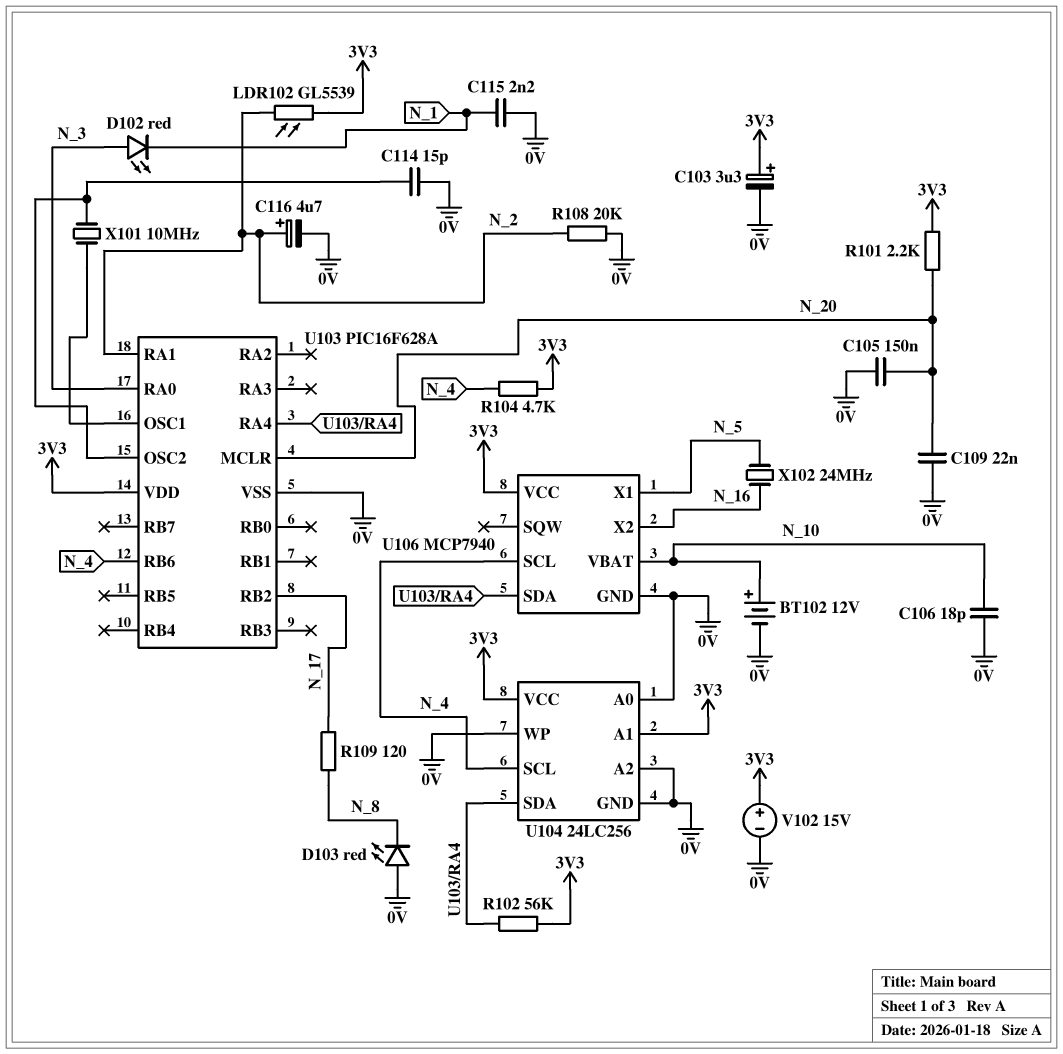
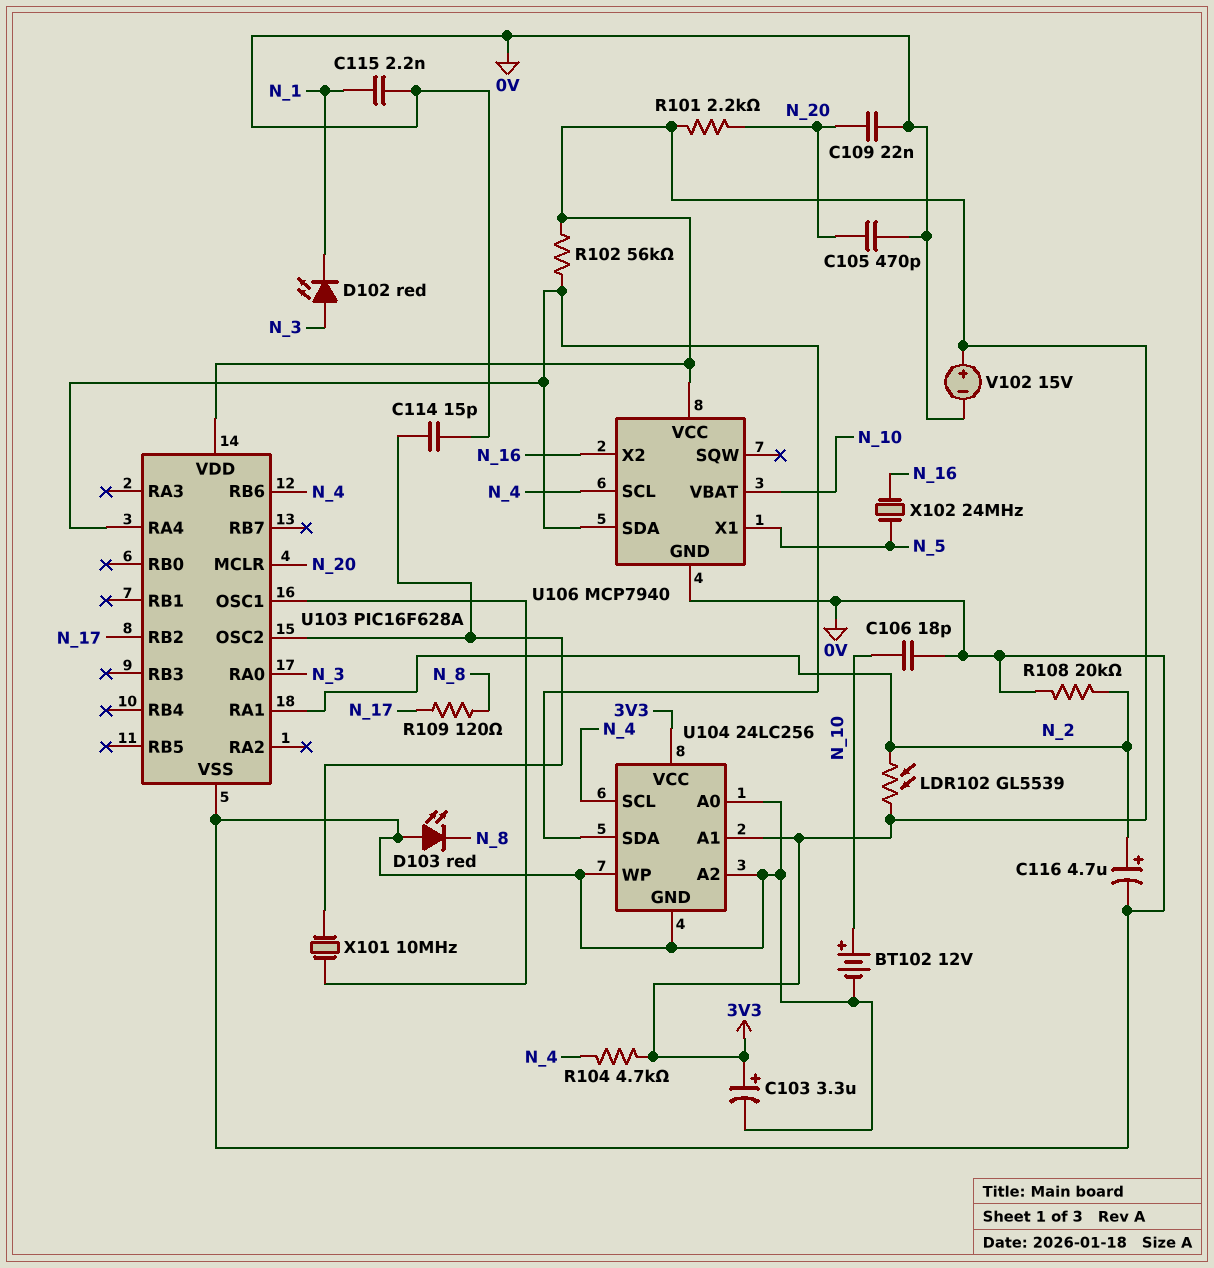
C105: 150nF (0V, N_20) -> 470pF (0V, N_20)

